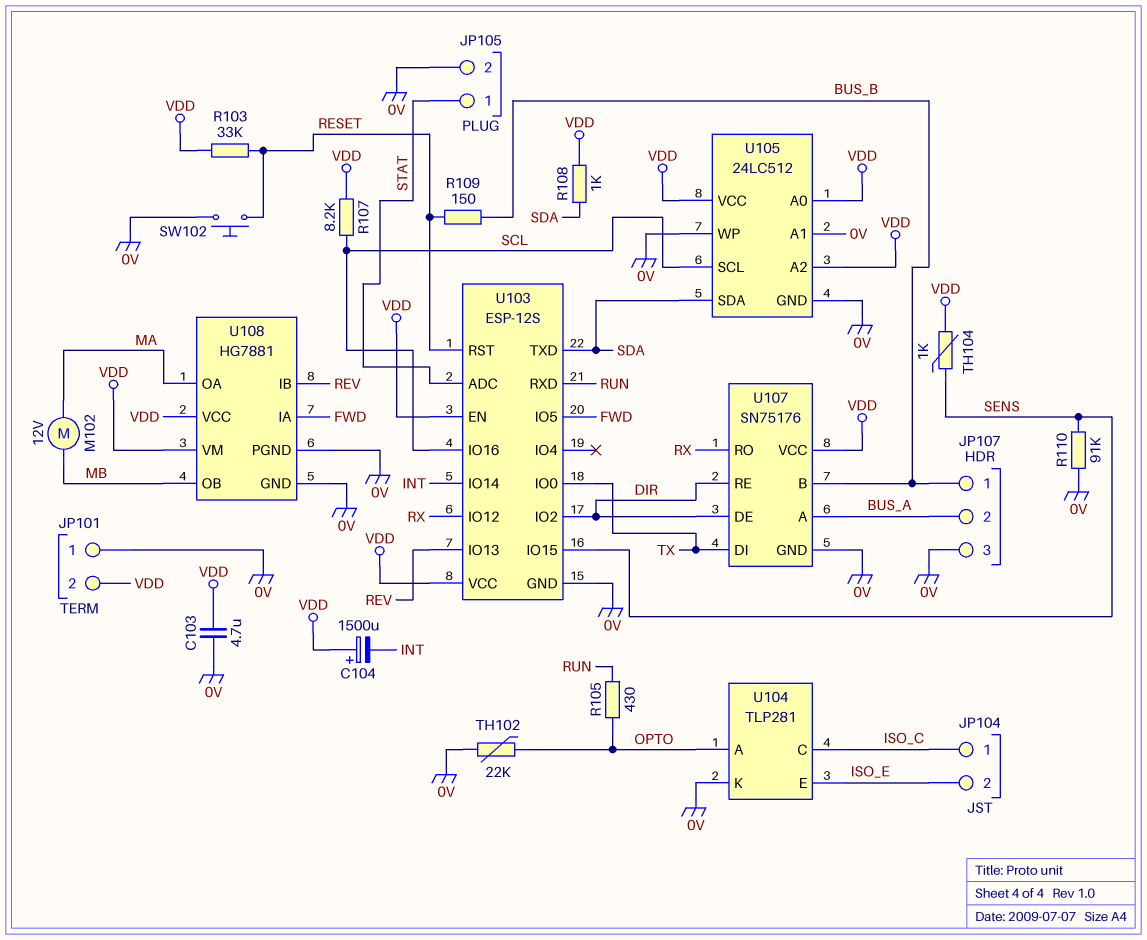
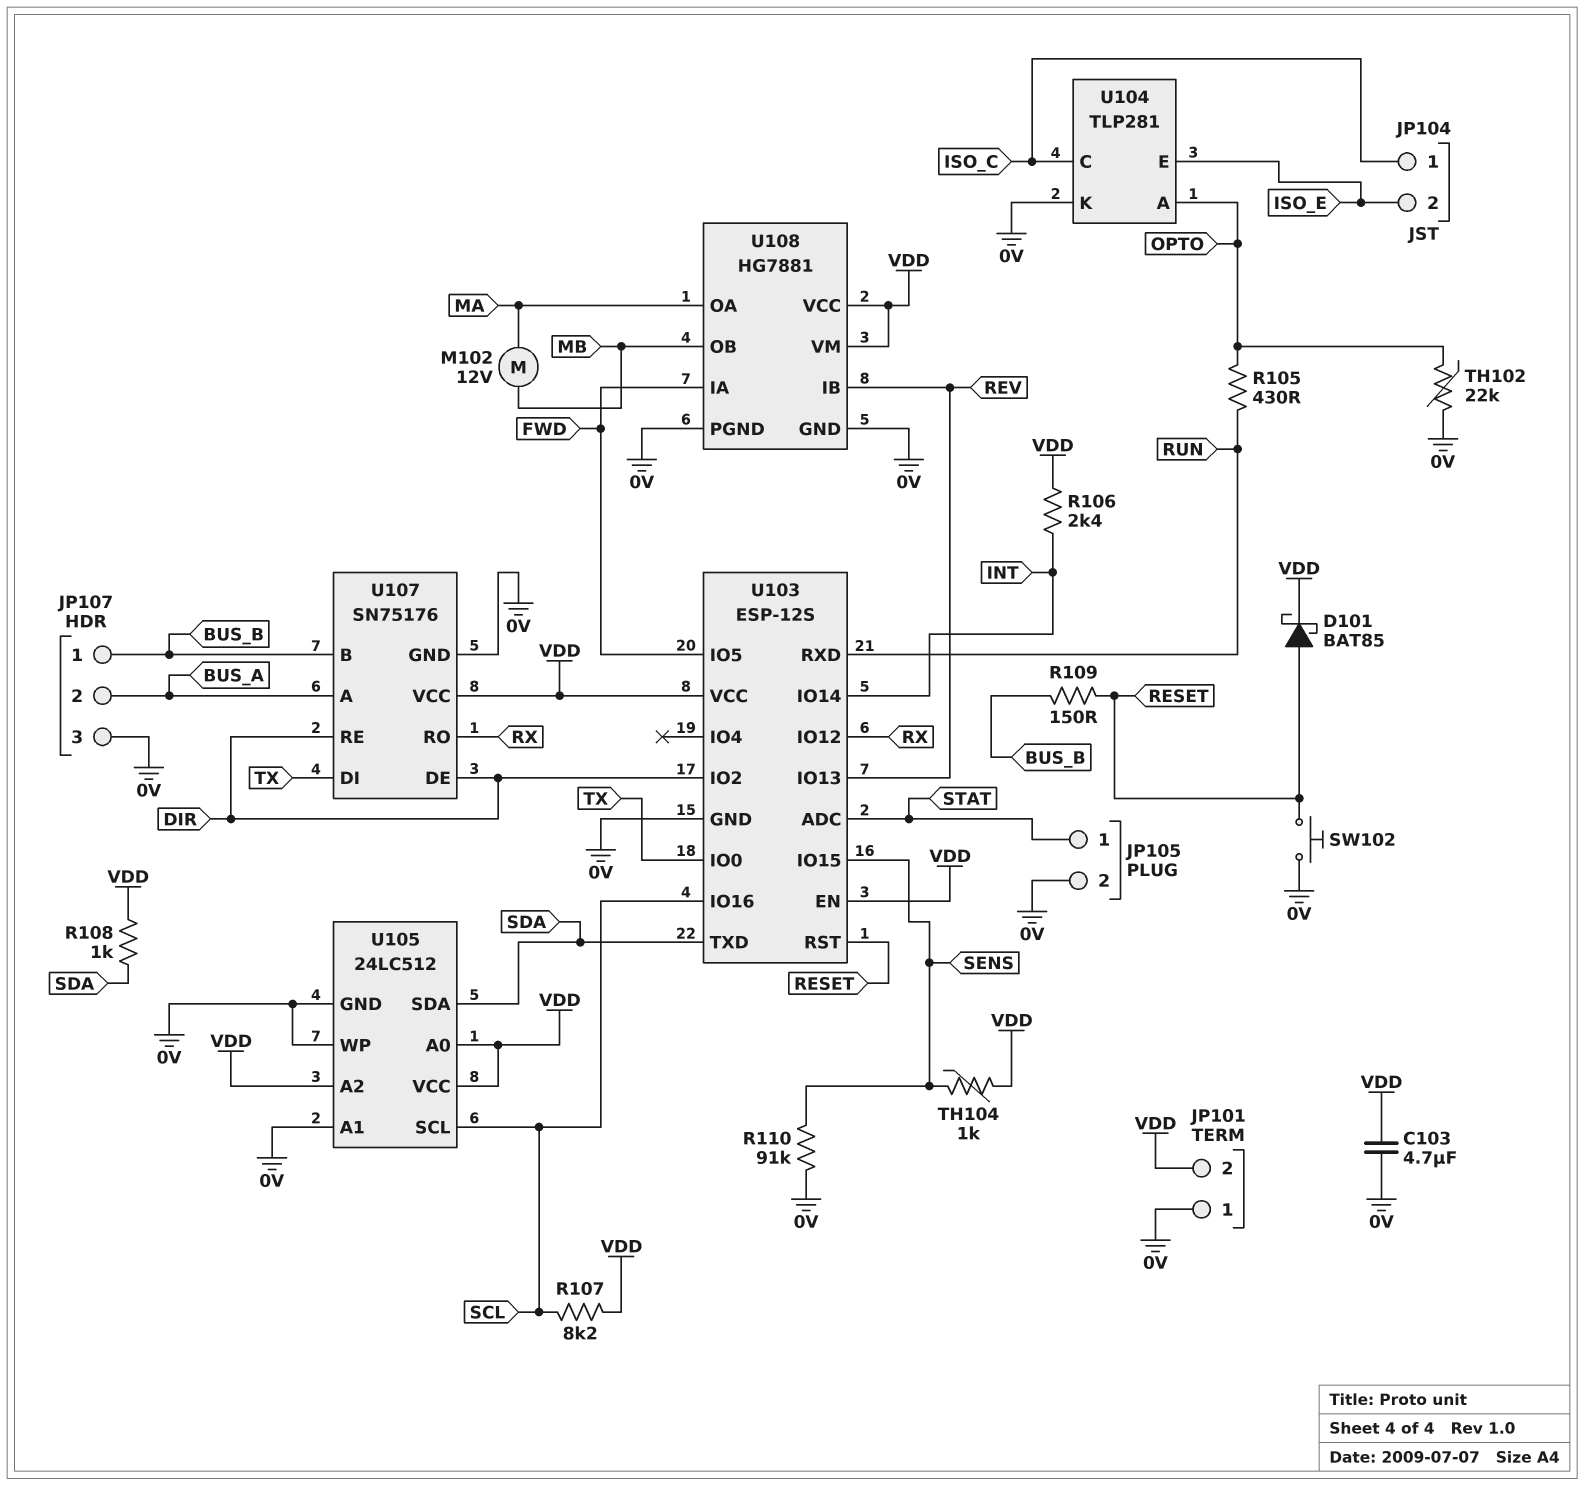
C104: 1500uF (plus VDD, minus INT) -> none
D101: none -> schottky BAT85 (A RESET, K VDD)
R103: 33k (RESET, VDD) -> none
R106: none -> 2.4k (INT, VDD)

